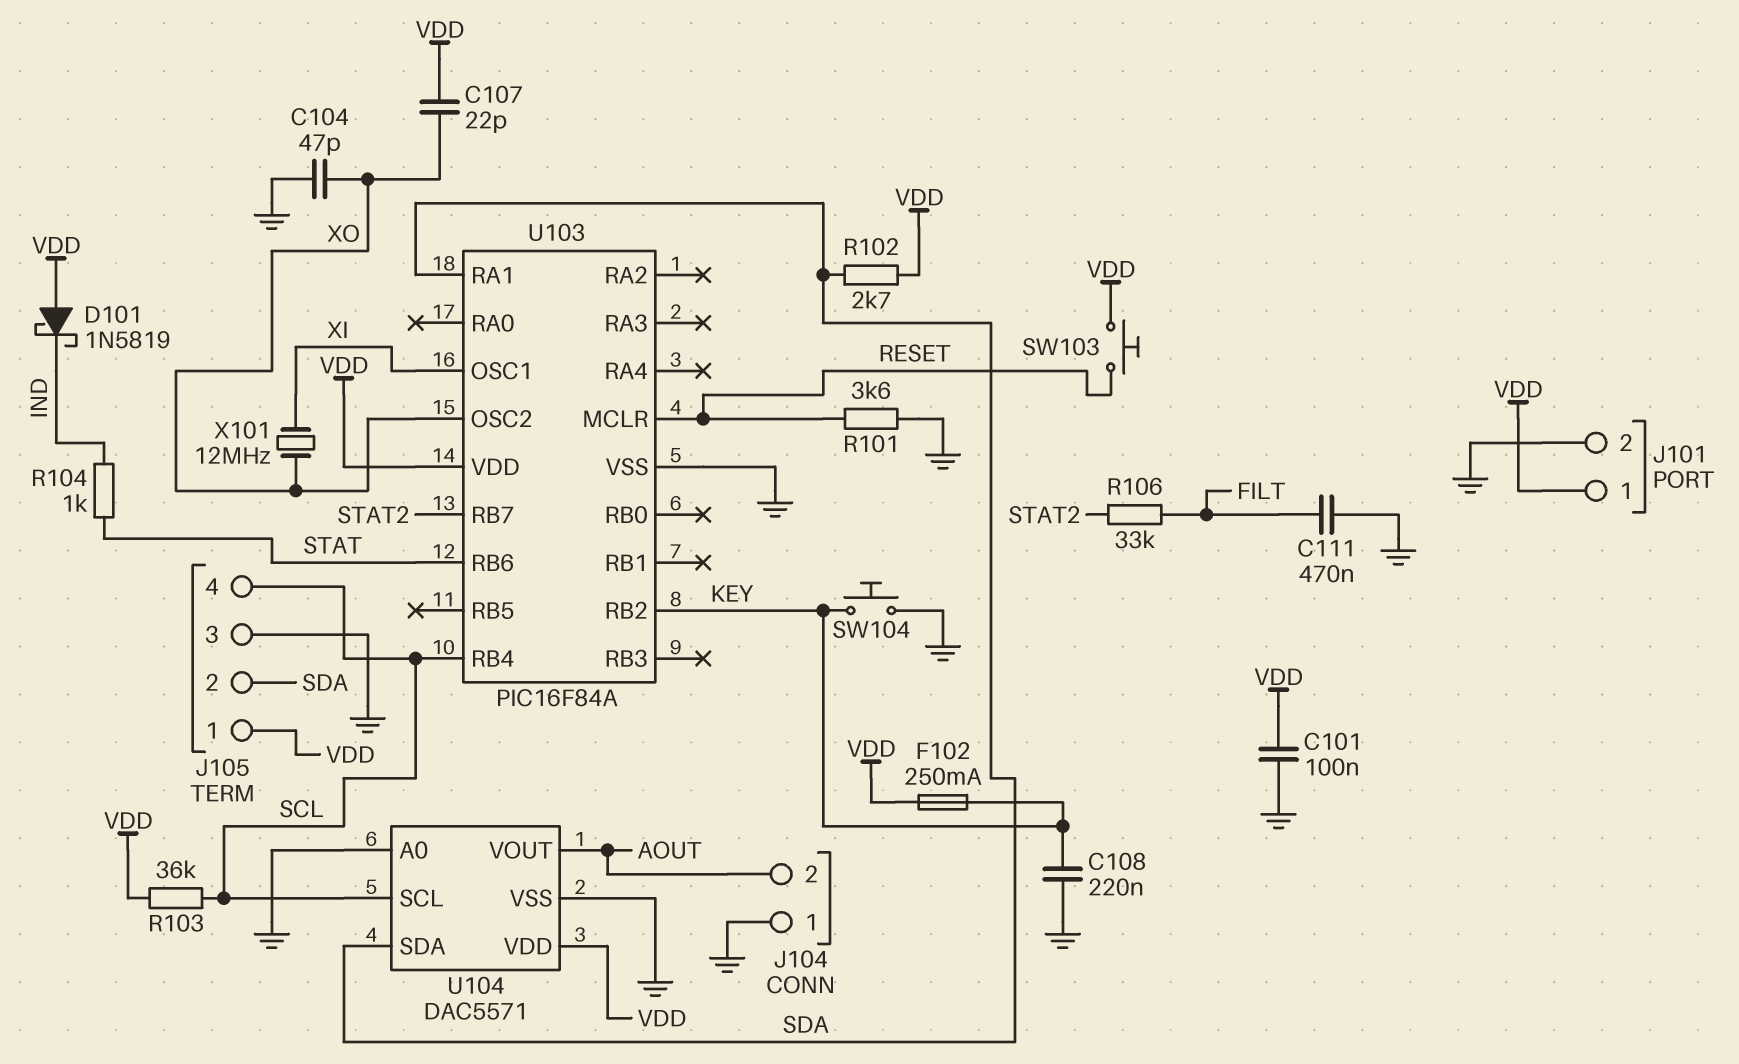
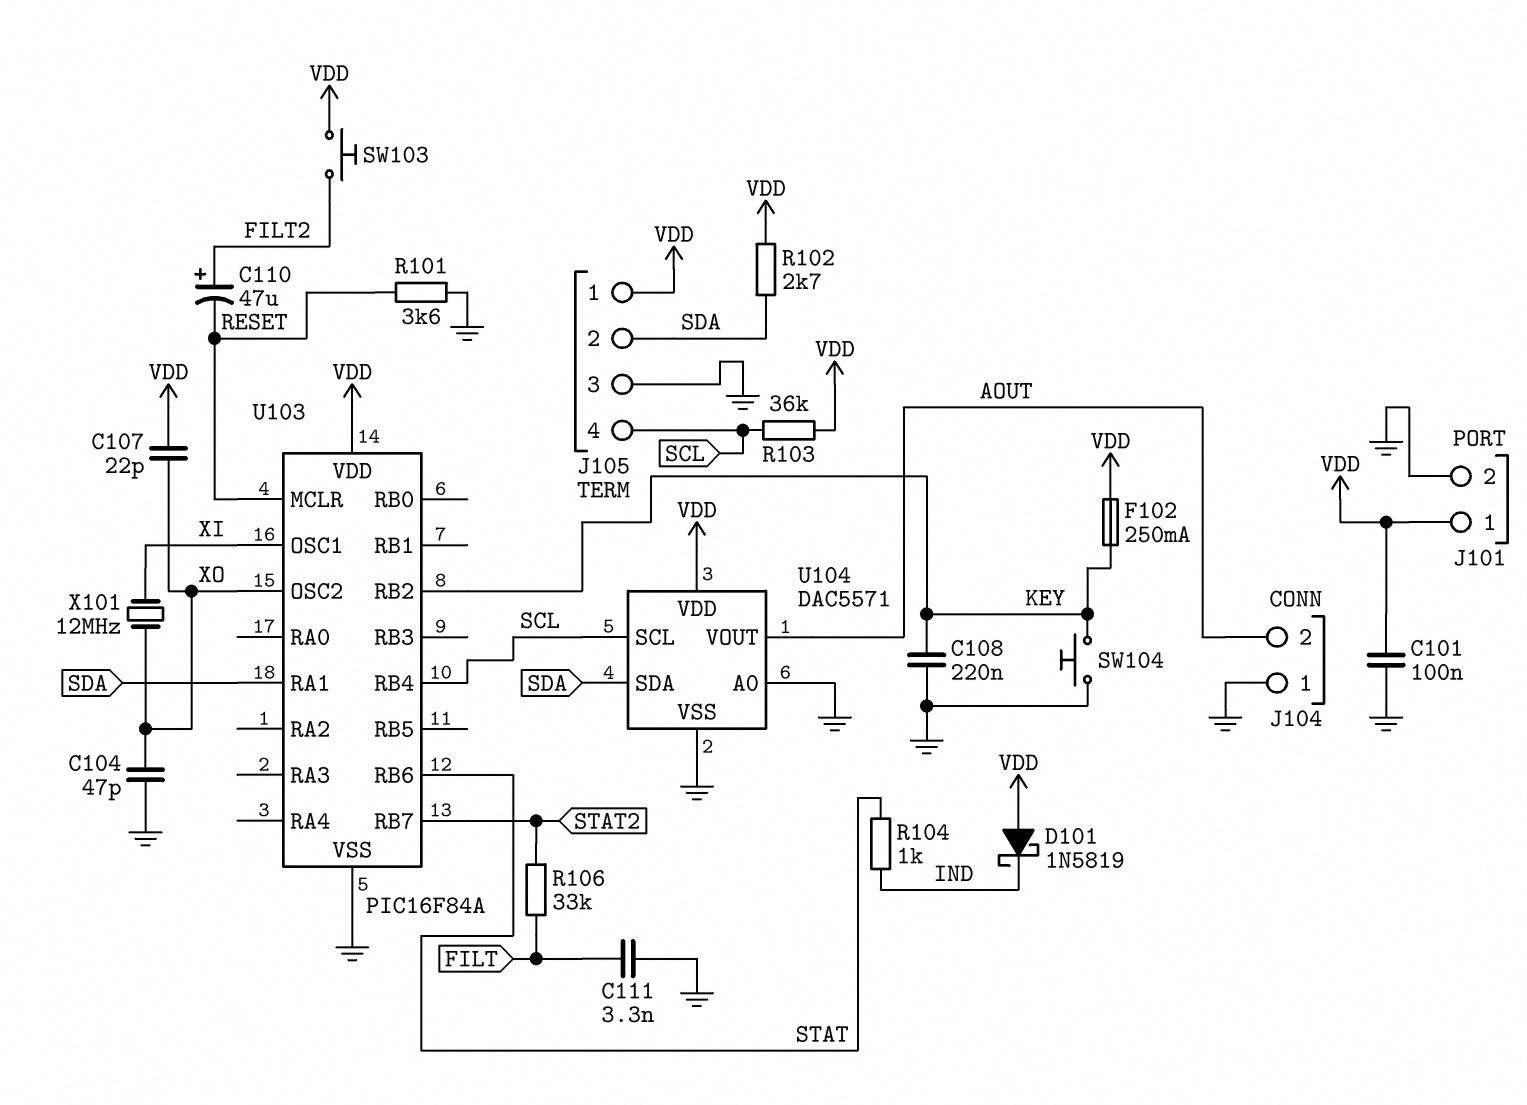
C110: none -> 47uF (plus FILT2, minus RESET)
C111: 470nF (FILT, GND) -> 3.3nF (FILT, GND)
SW103: button (RESET, VDD) -> button (FILT2, VDD)

